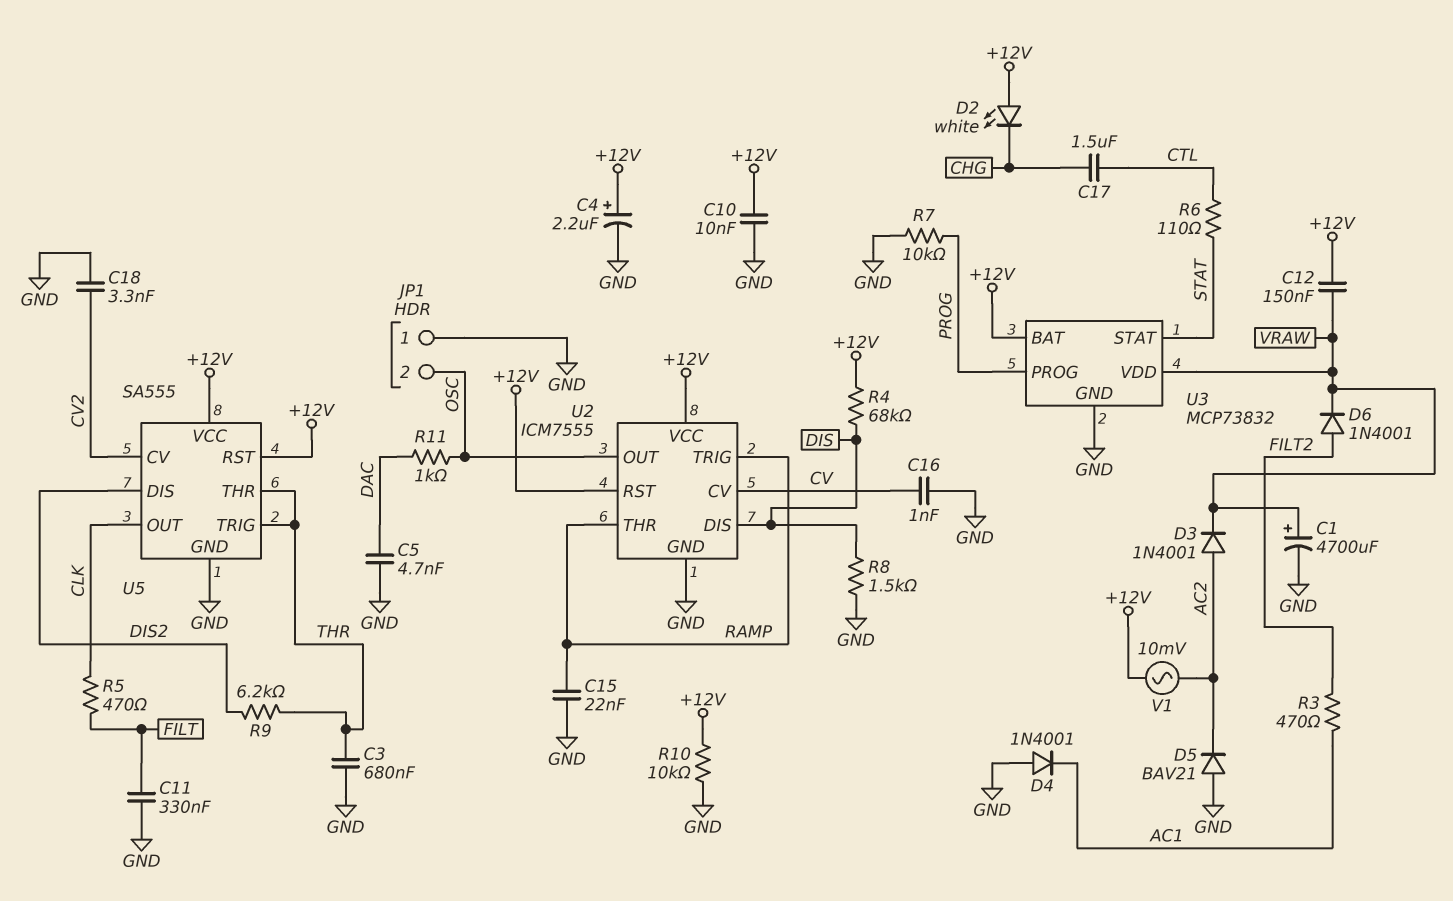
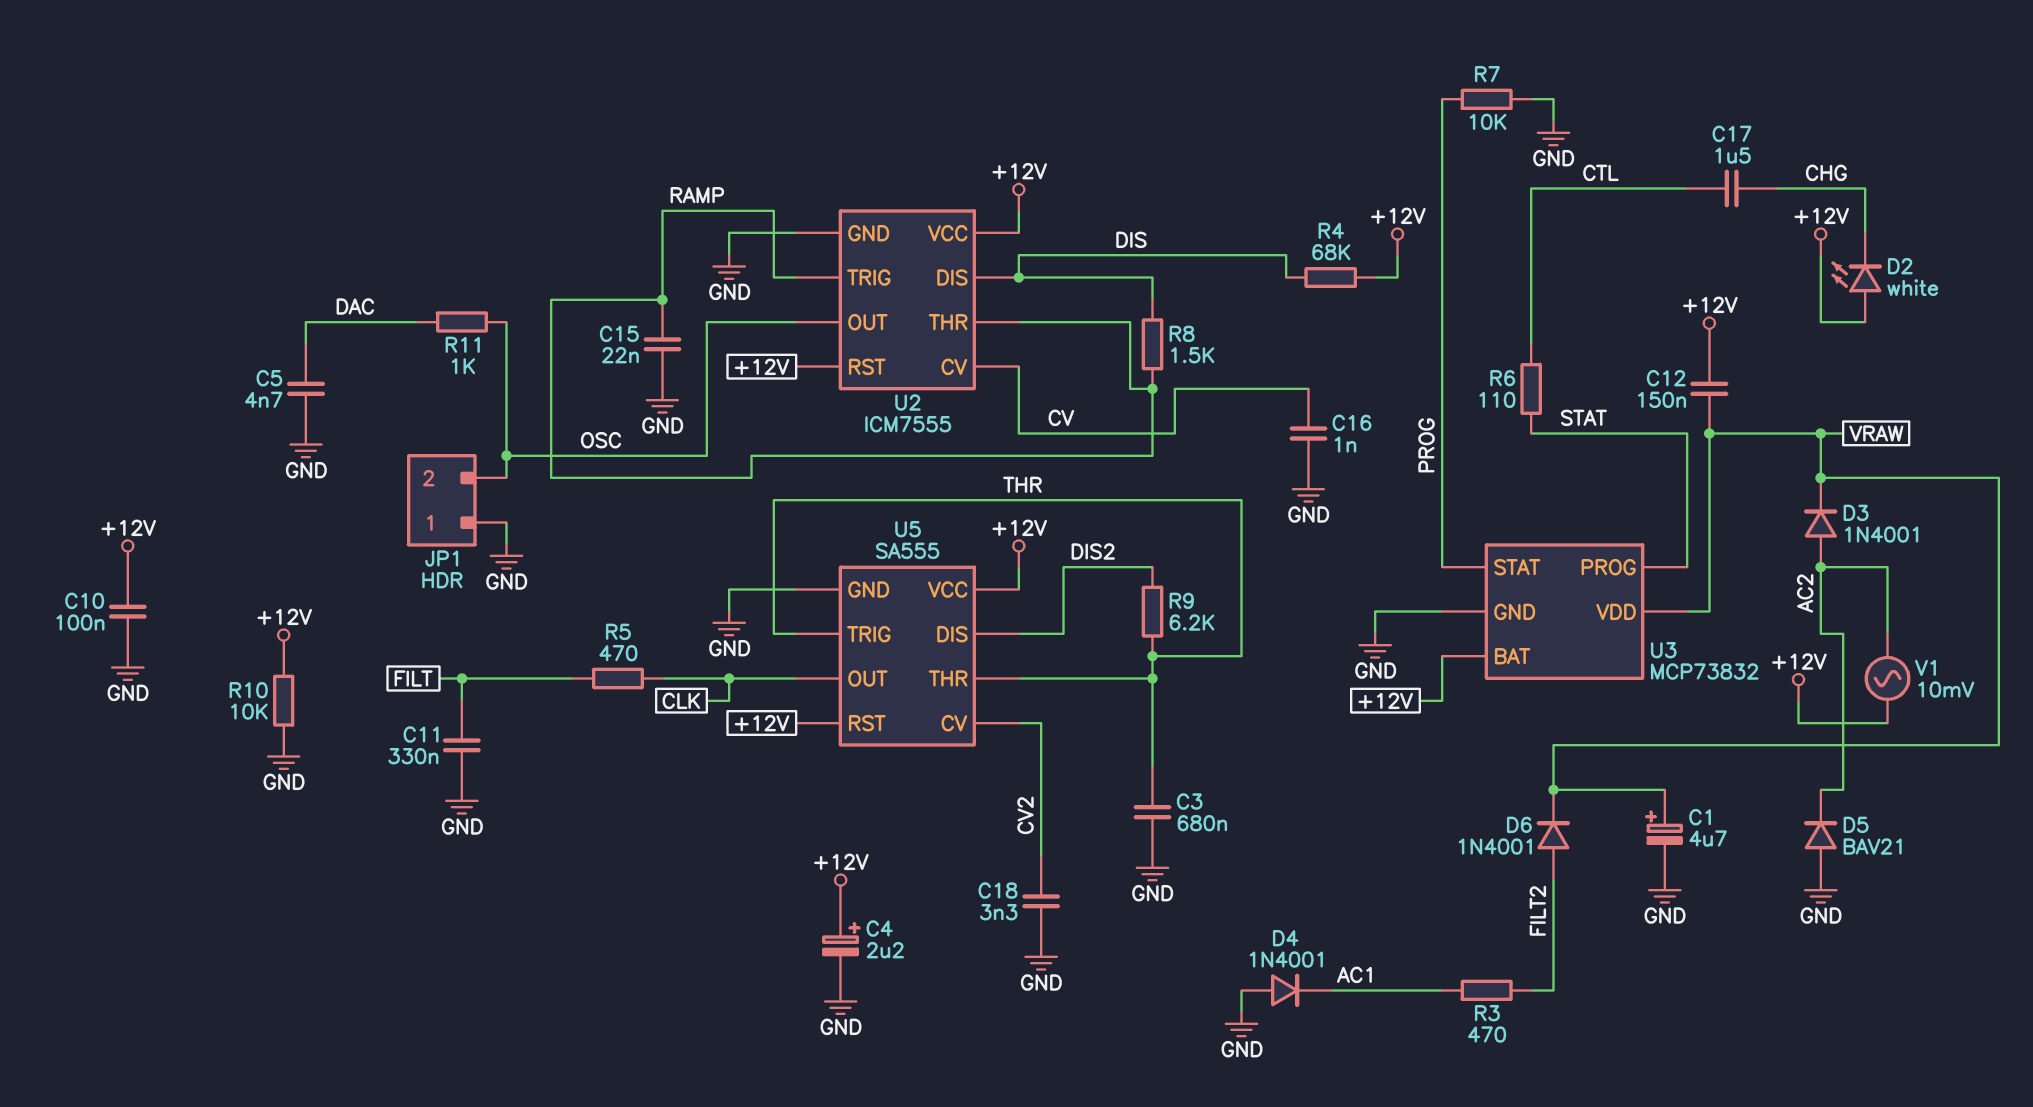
C1: 4700uF (plus VRAW, minus GND) -> 4.7uF (plus VRAW, minus GND)
C10: 10nF (+12V, GND) -> 100nF (+12V, GND)
R8: 1.5k (DIS, GND) -> 1.5k (DIS, RAMP)
U3 pin PROG: PROG -> STAT
U3 pin STAT: STAT -> PROG

